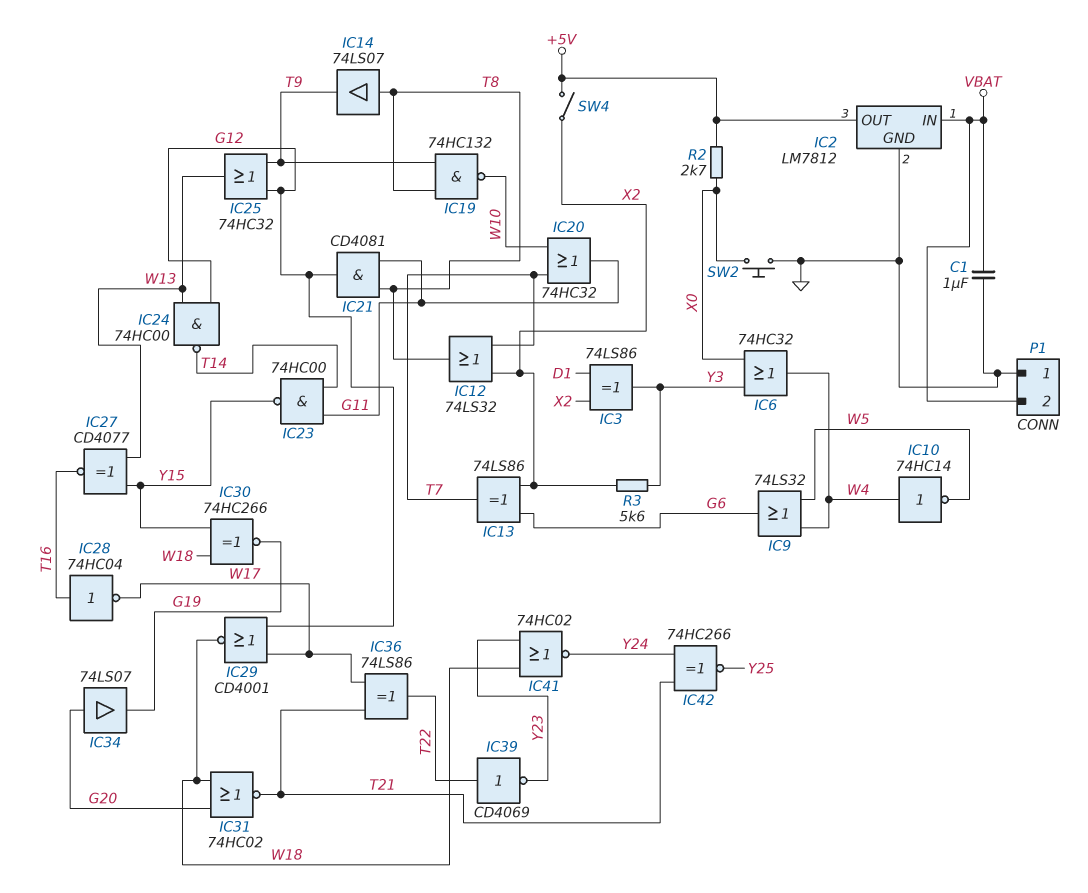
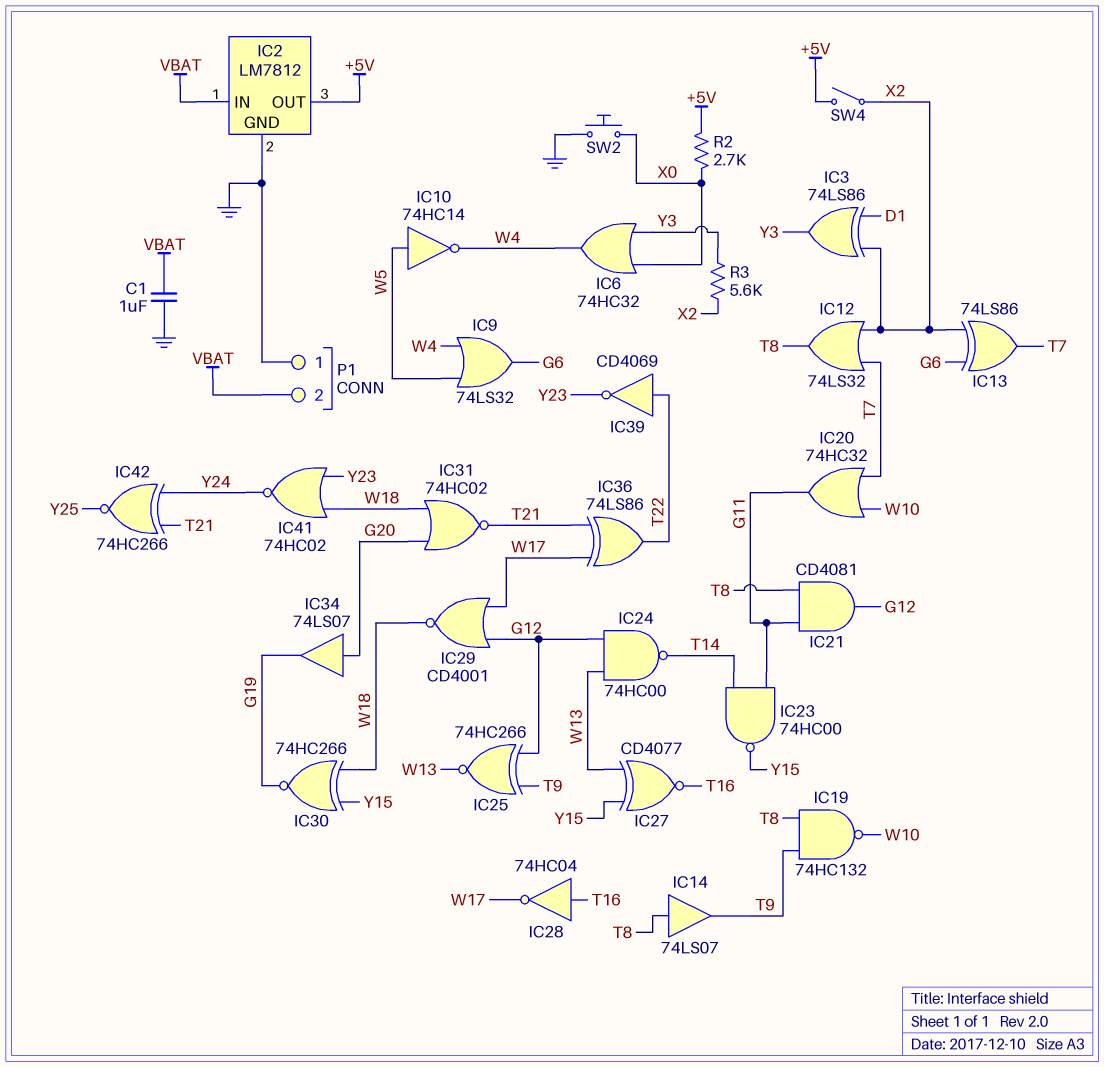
IC10: NOT 74HC14 (in W4, out W5) -> NOT 74HC14 (in W5, out W4)
IC25: OR 74HC32 (in G12, in T9, out W13) -> XNOR 74HC266 (in G12, in T9, out W13)

